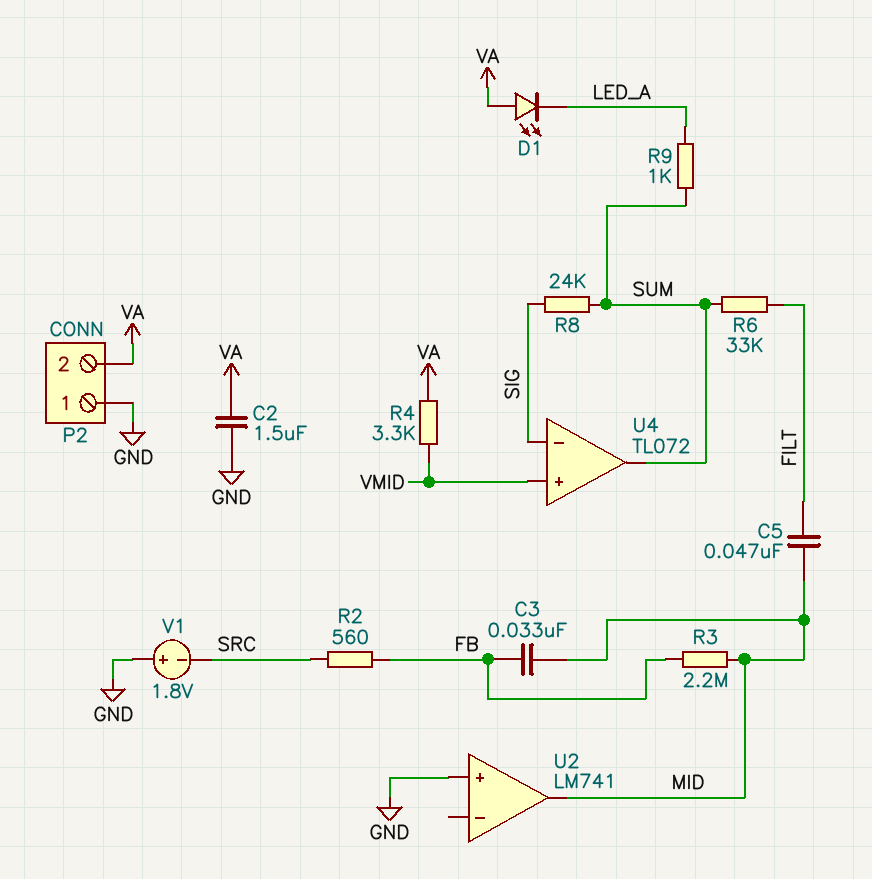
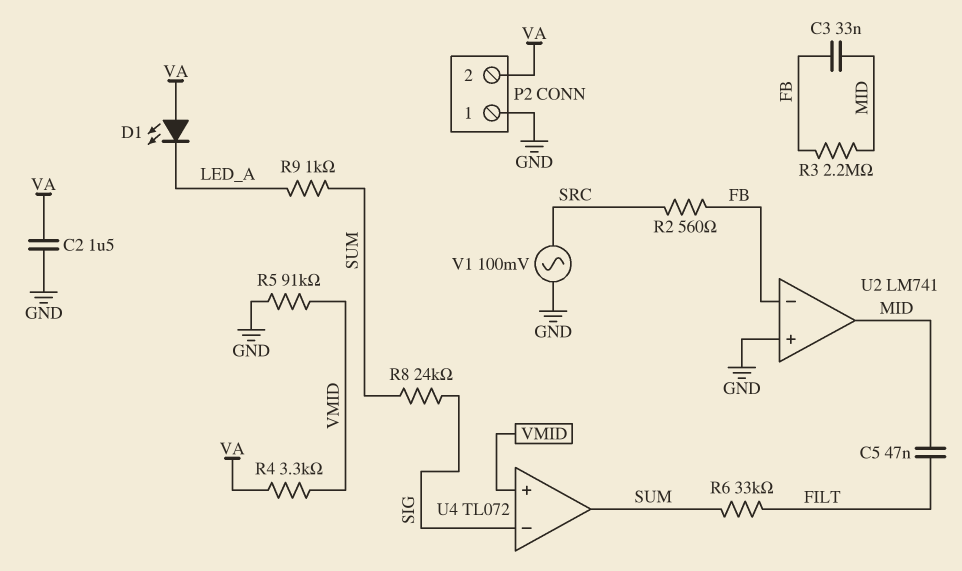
R5: none -> 91k (GND, VMID)
U2 pin in-: none -> FB
V1: 1.8V (plus GND, minus SRC) -> AC 100mV (GND, SRC)

